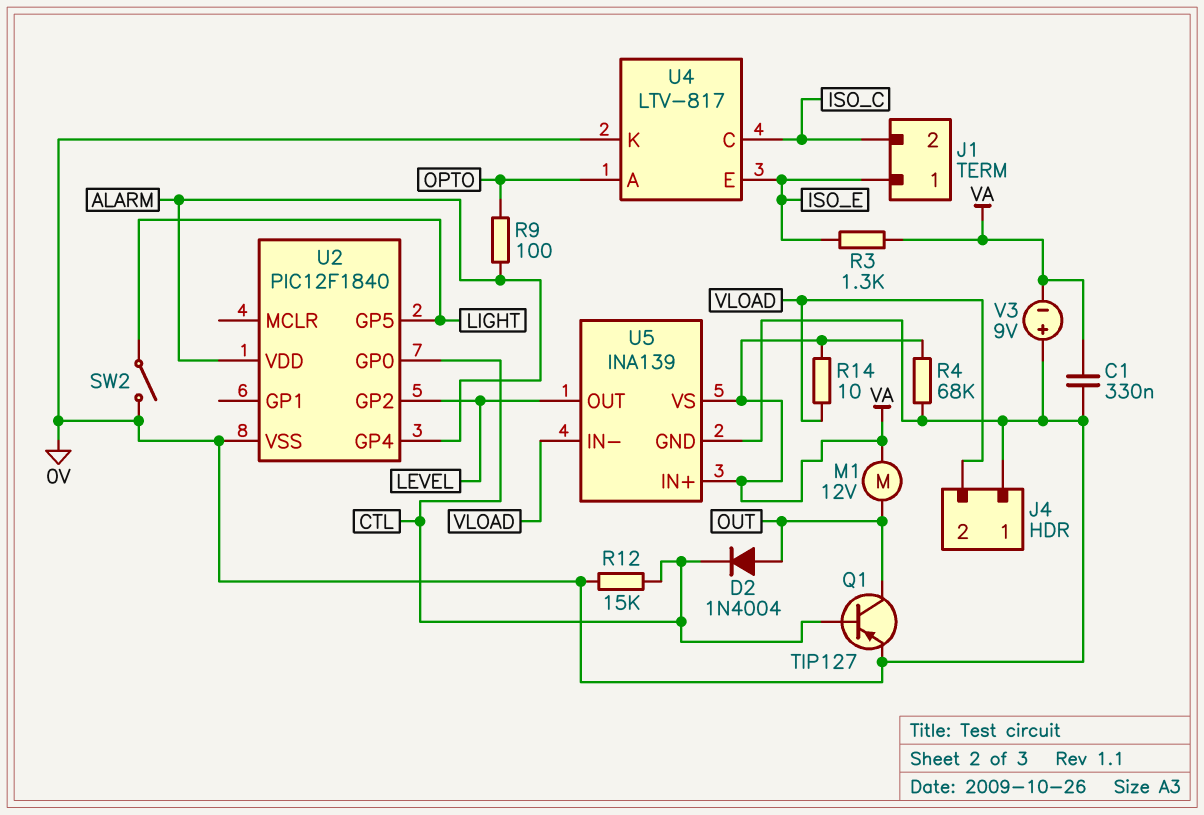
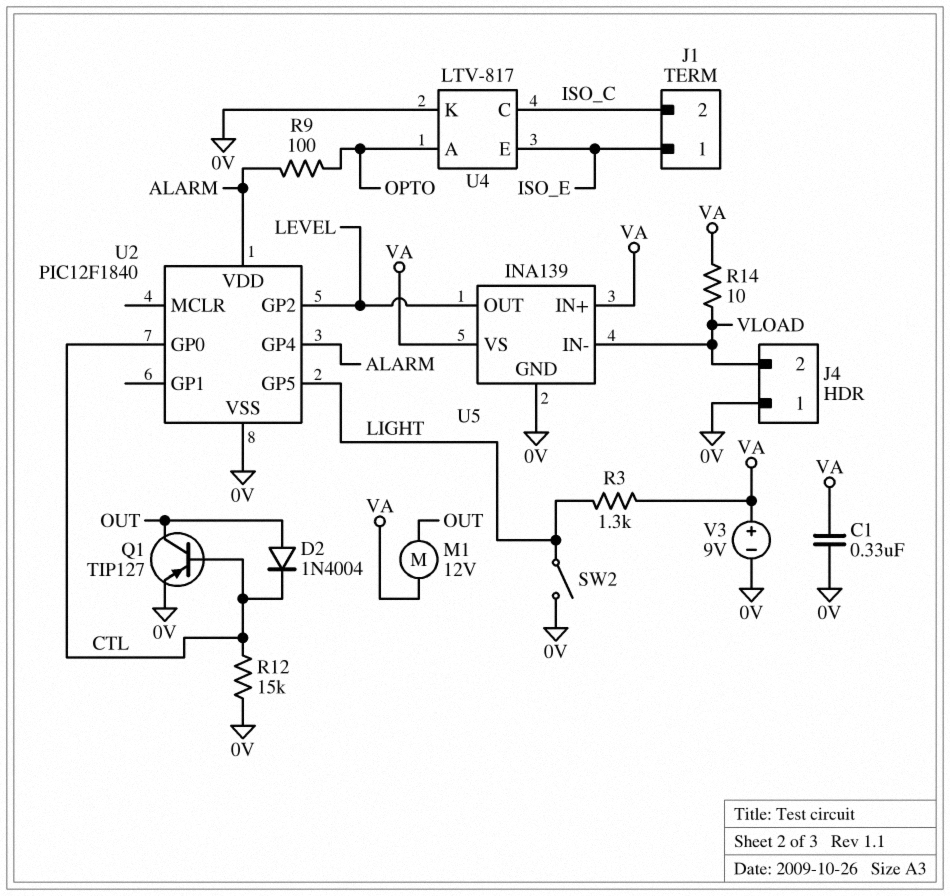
R3: 1.3k (ISO_E, VA) -> 1.3k (LIGHT, VA)
R4: 68k (0V, VA) -> none
V3: 9V (plus 0V, minus VA) -> 9V (plus VA, minus 0V)

